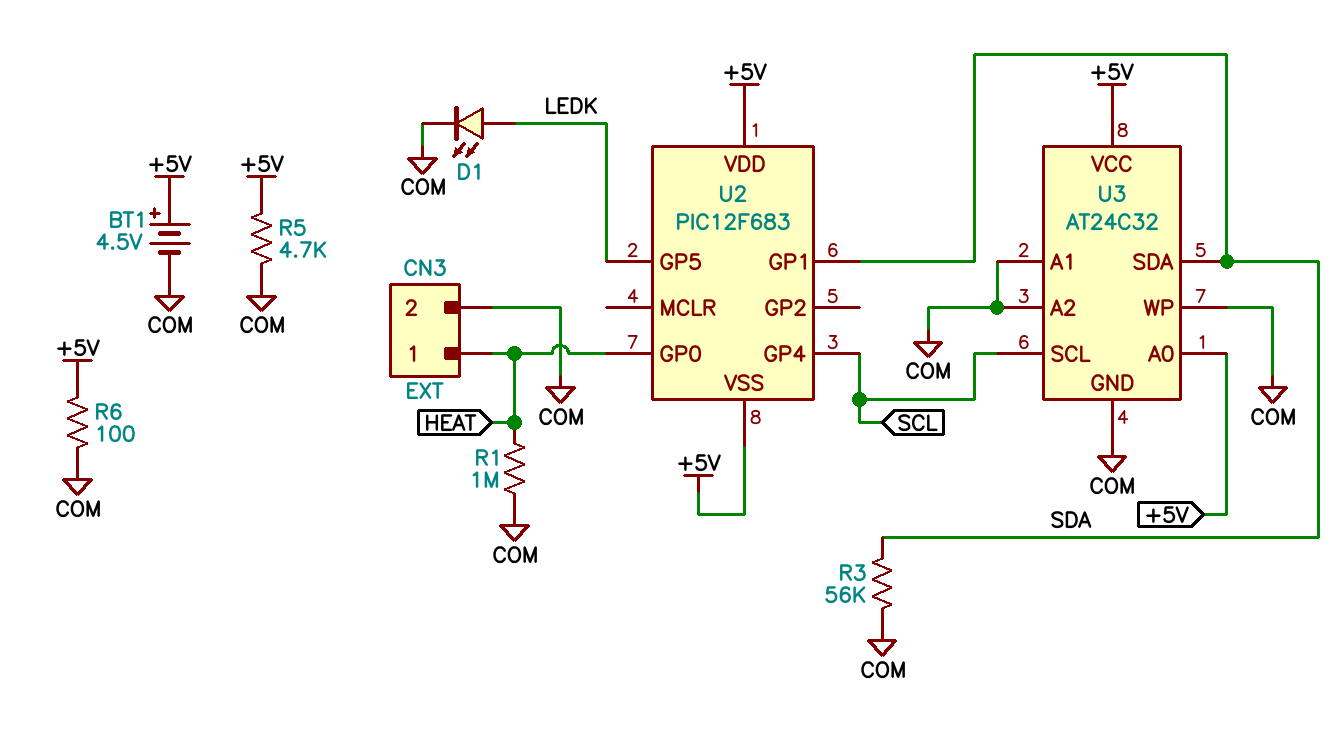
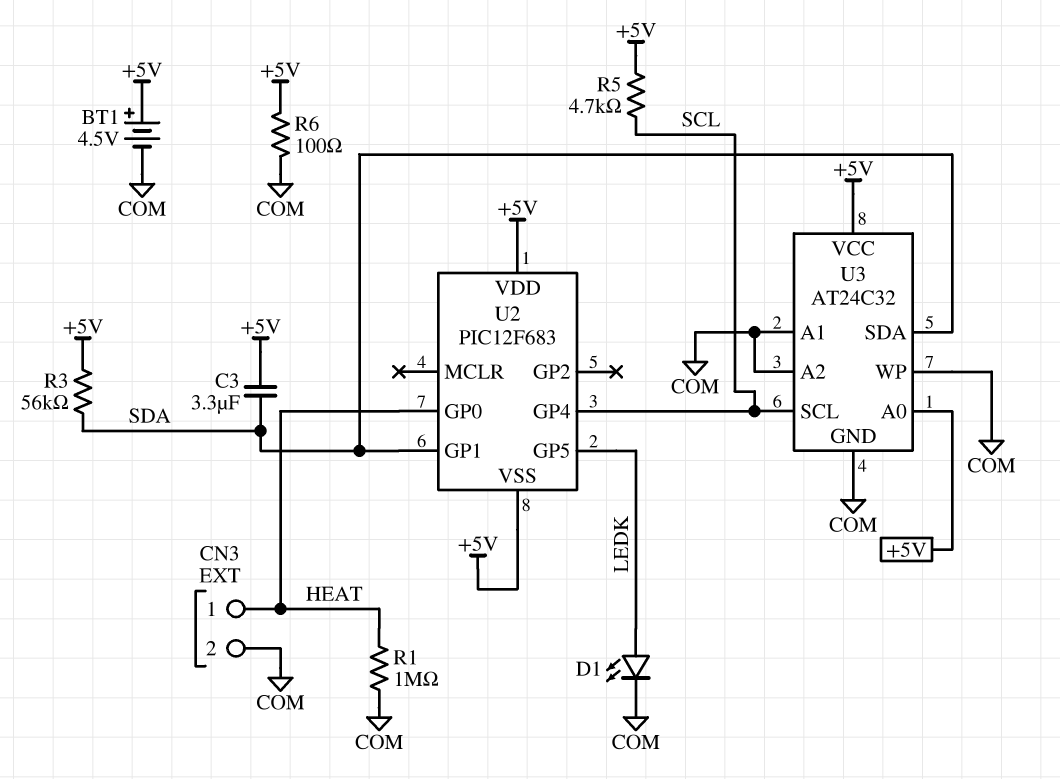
C3: none -> 3.3uF (+5V, SDA)
R3: 56k (COM, SDA) -> 56k (+5V, SDA)
R5: 4.7k (+5V, COM) -> 4.7k (+5V, SCL)

